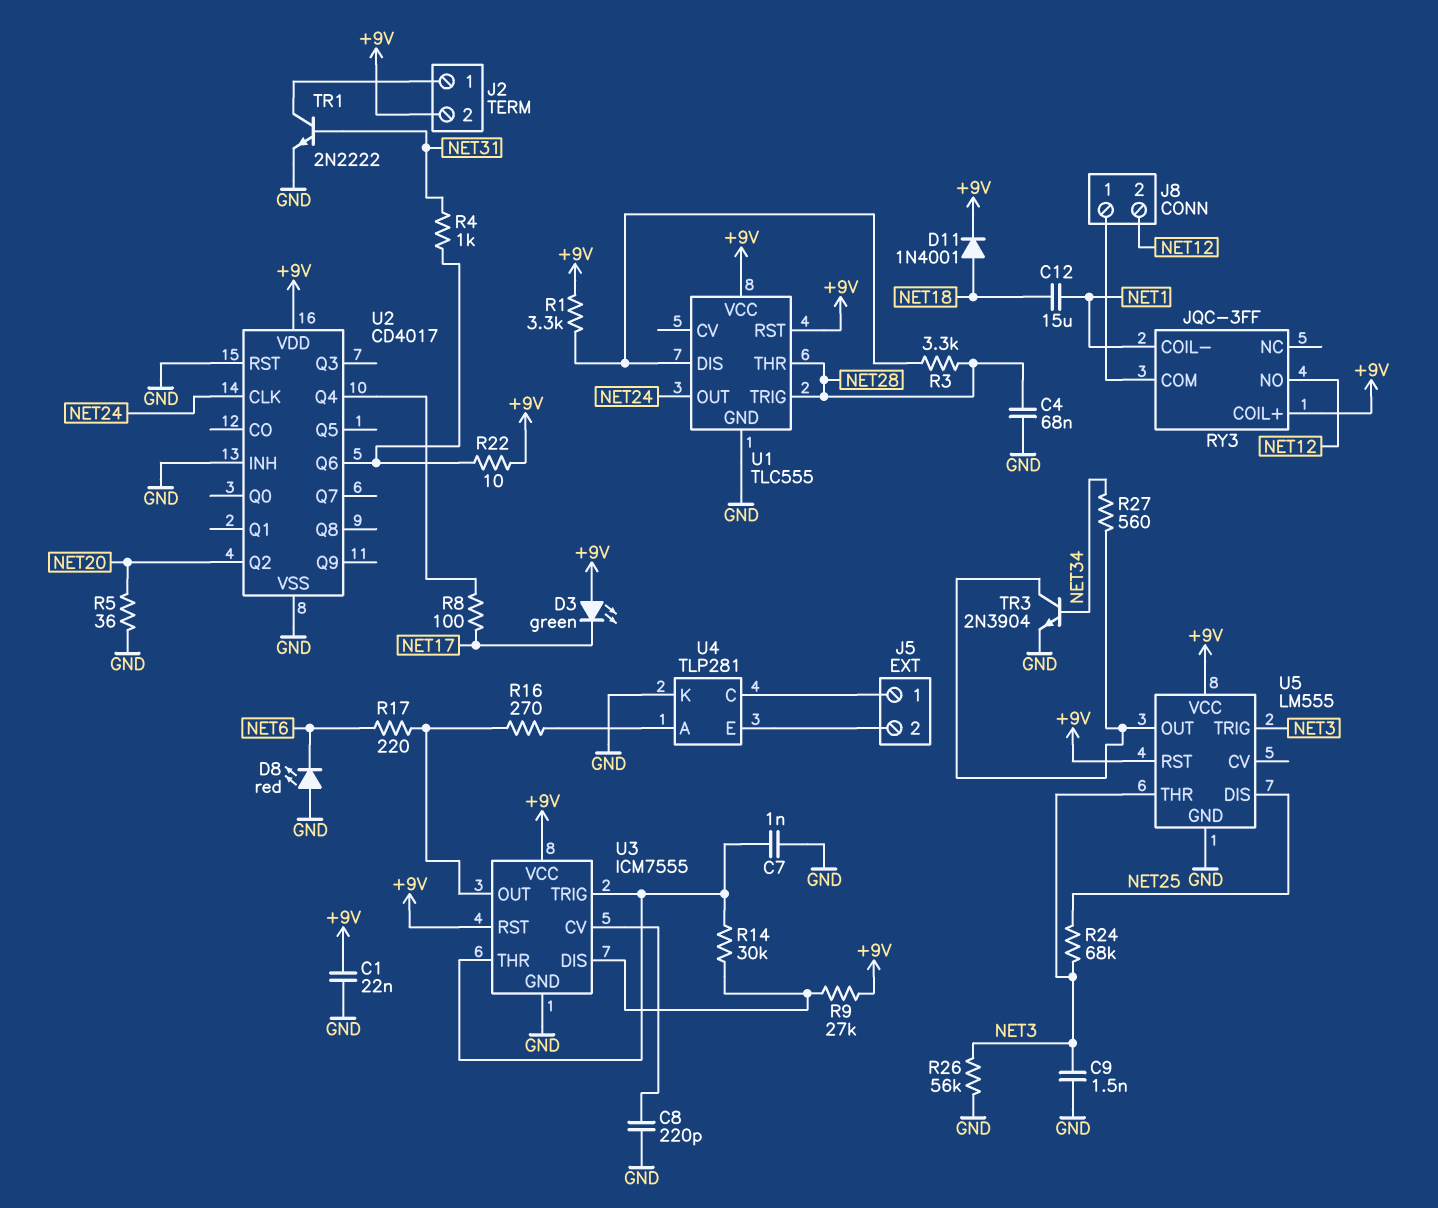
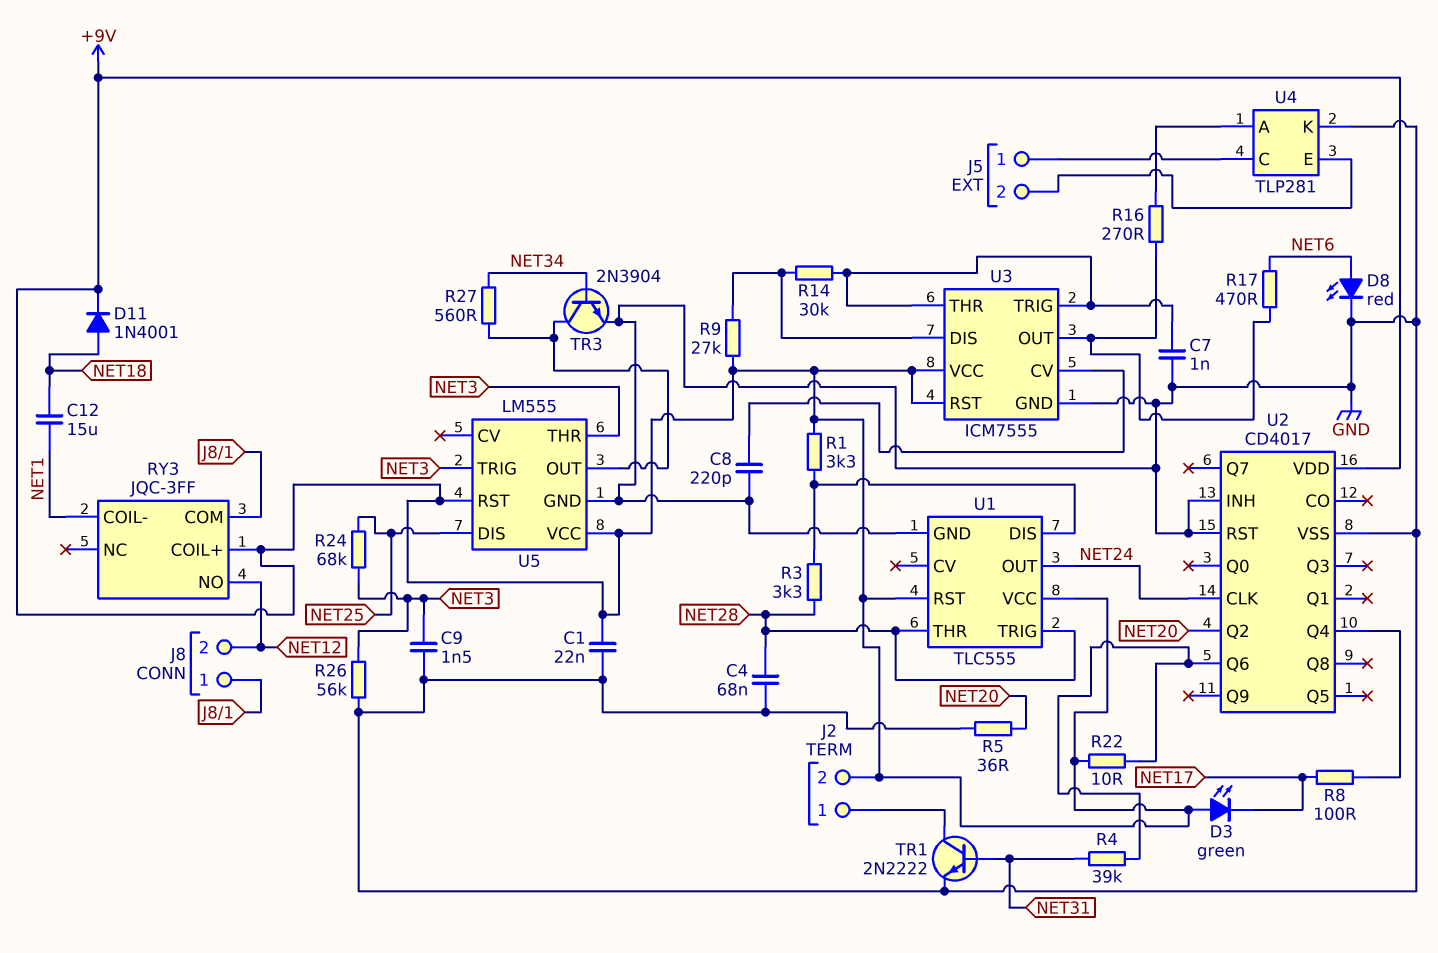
D8: LED red (A GND, K NET6) -> LED red (A NET6, K GND)
R4: 1k (NET31, U2/Q6) -> 39k (NET31, U2/Q6)
R17: 220 (NET6, U3/OUT) -> 470 (NET6, U3/OUT)

